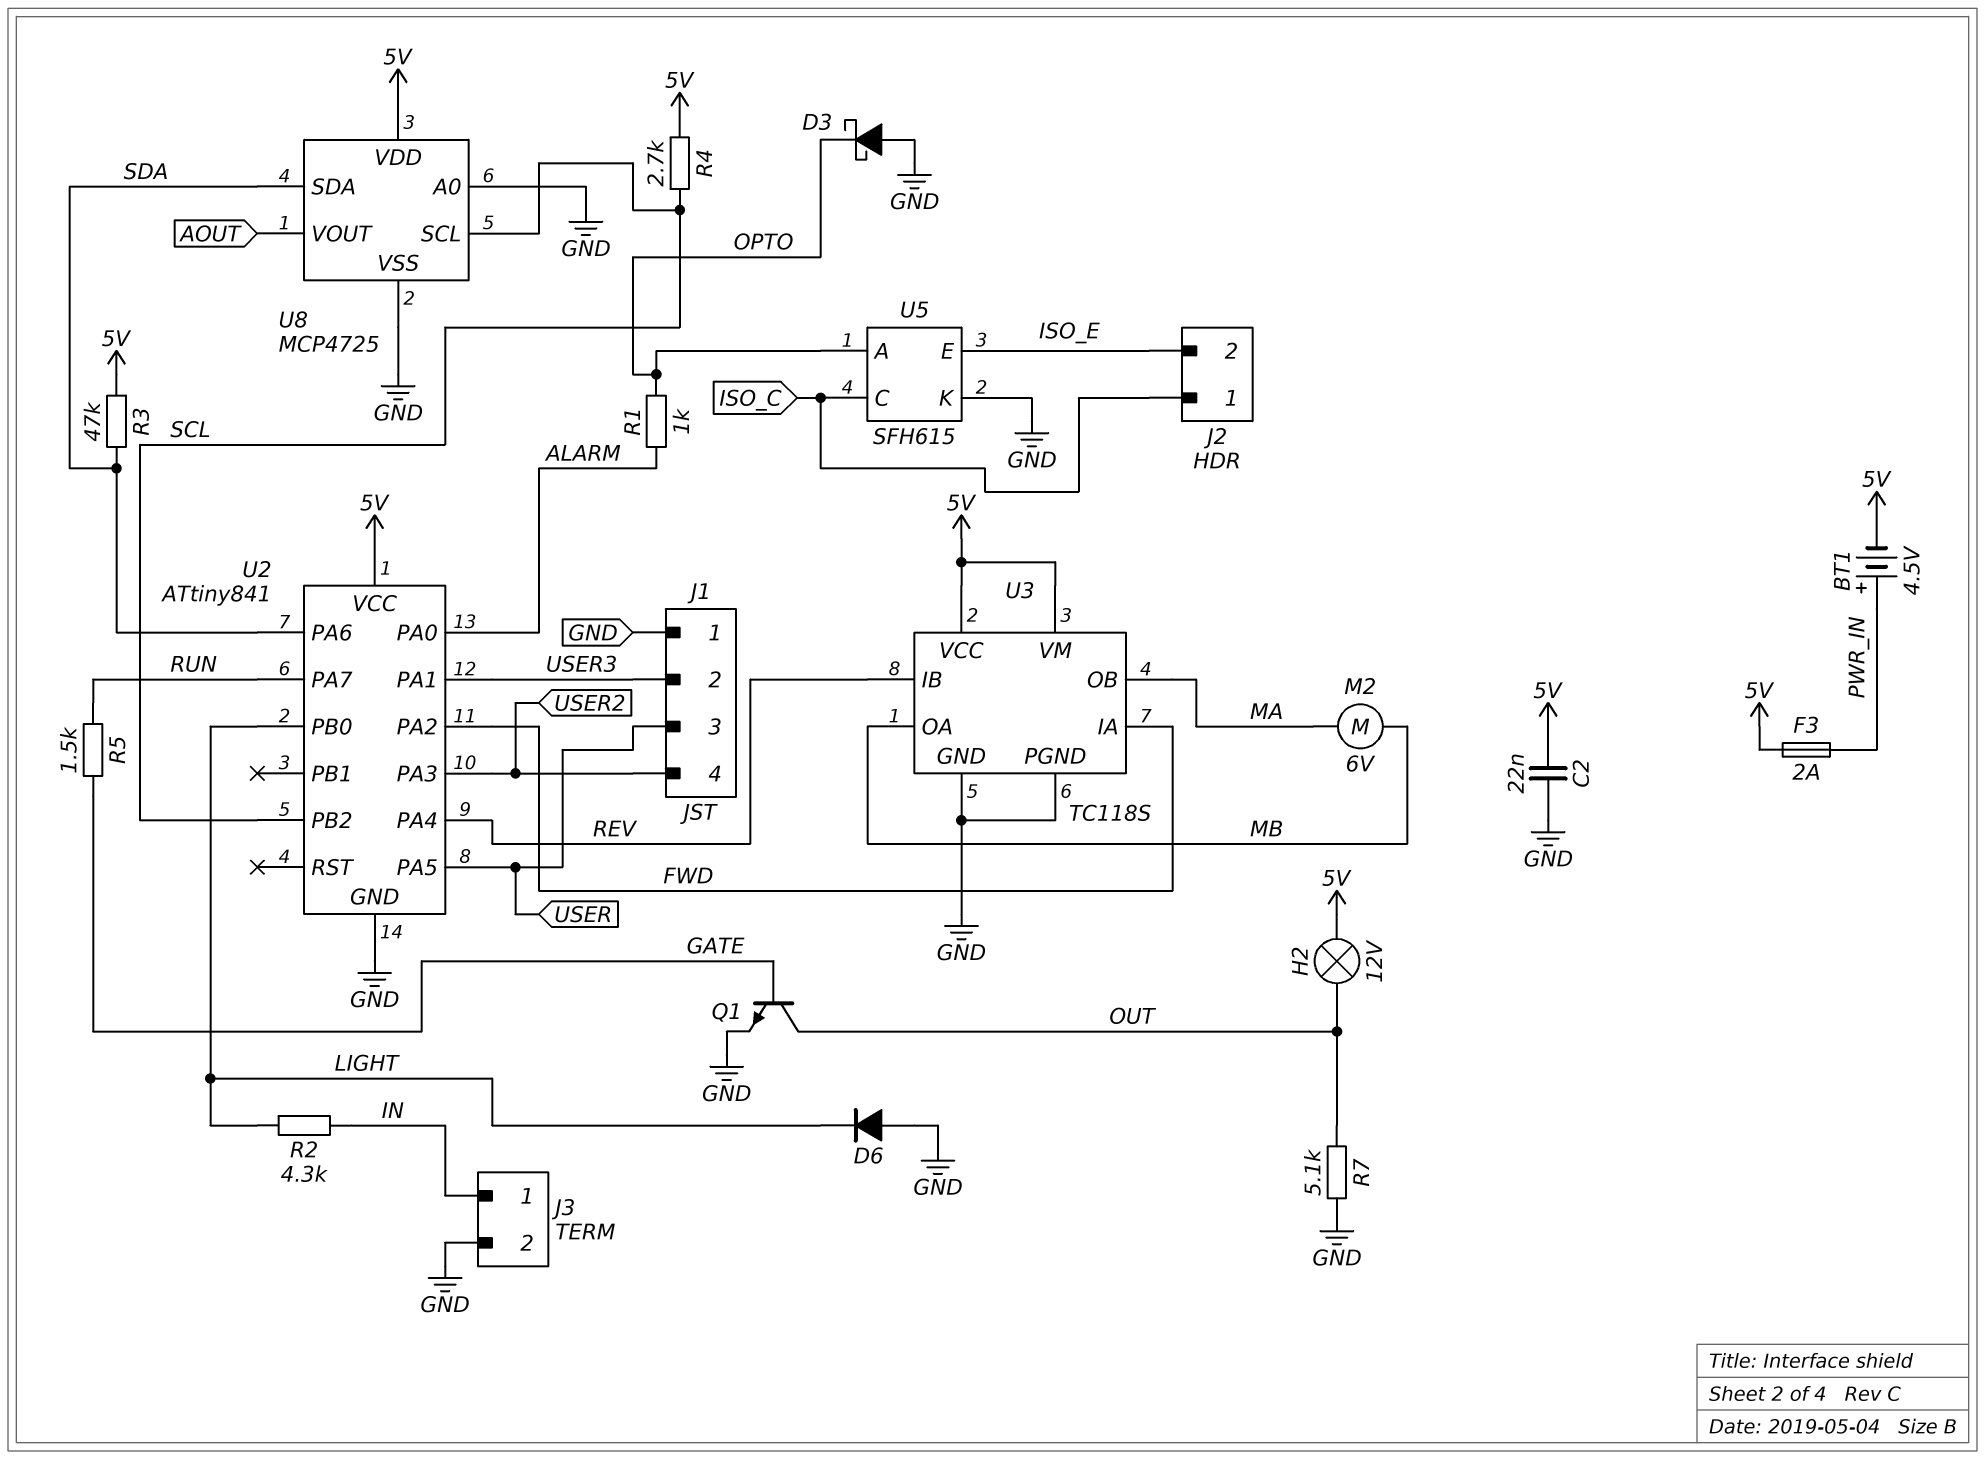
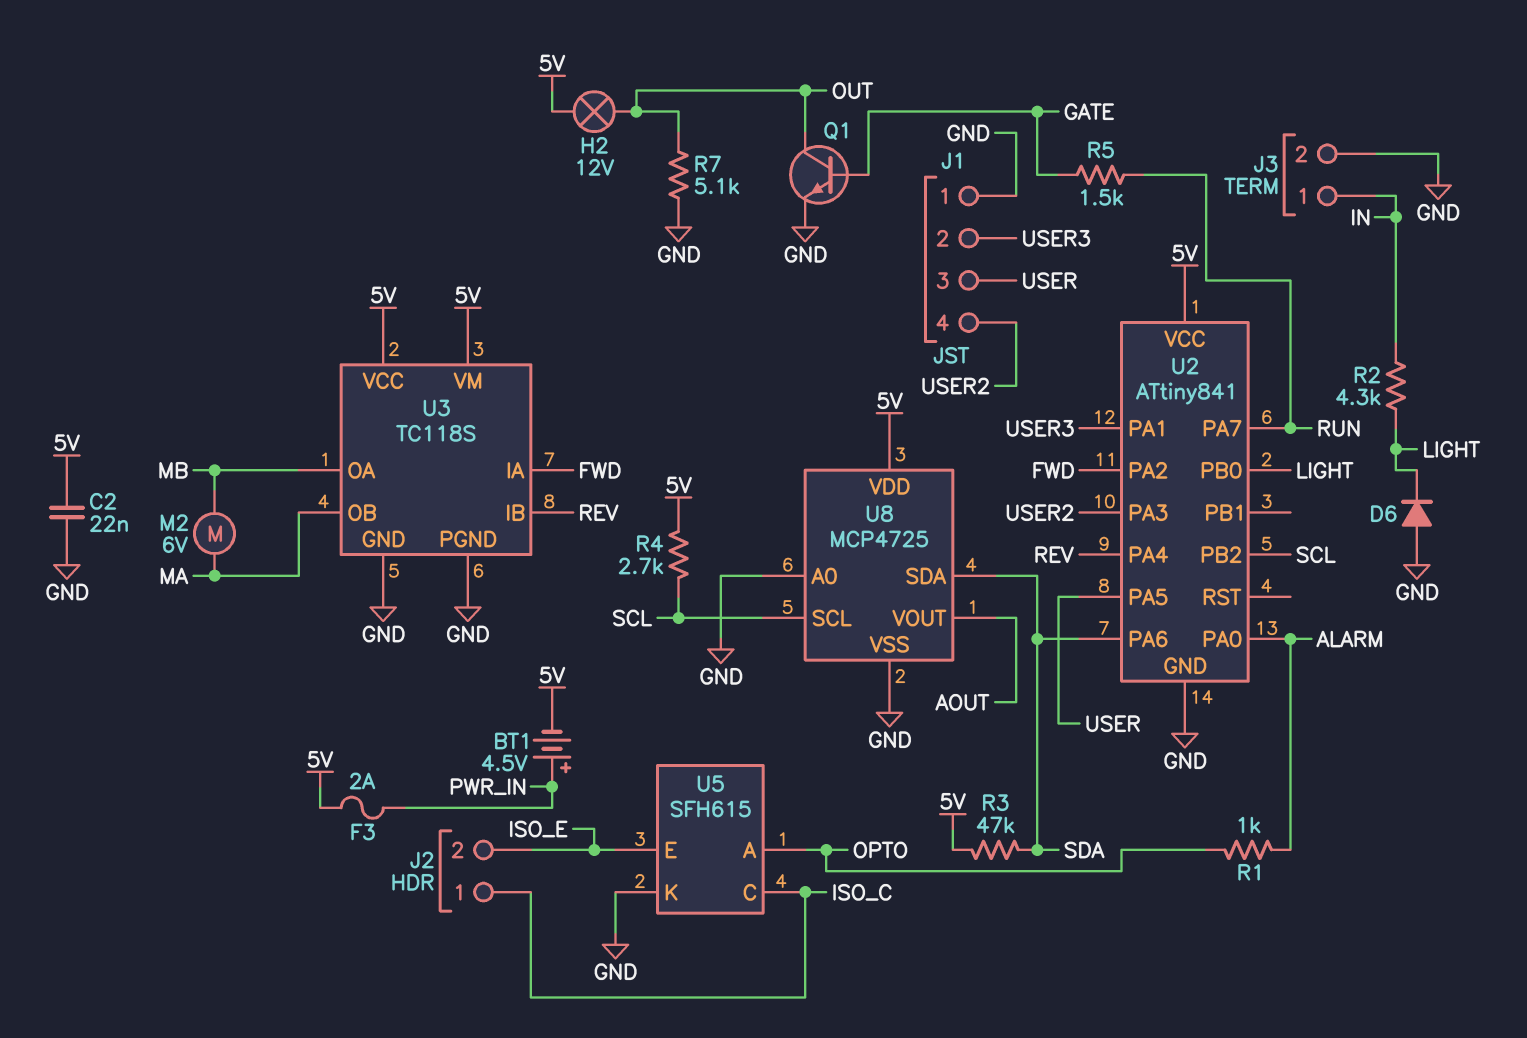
D3: schottky (A GND, K OPTO) -> none

